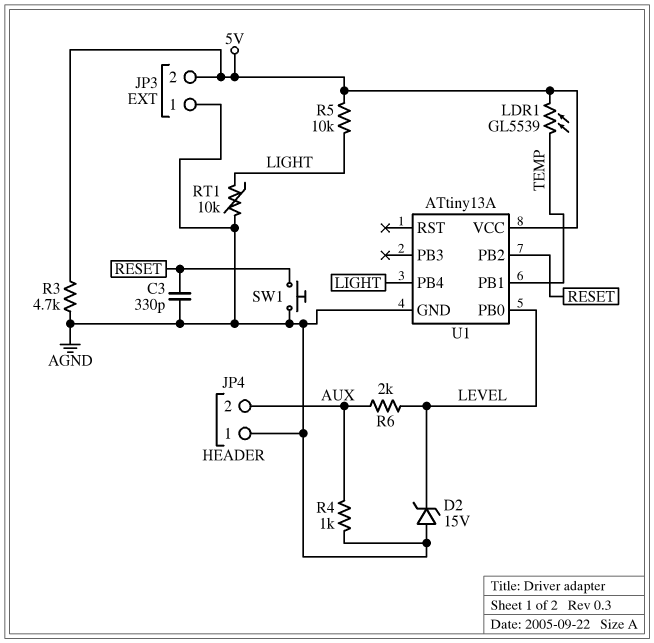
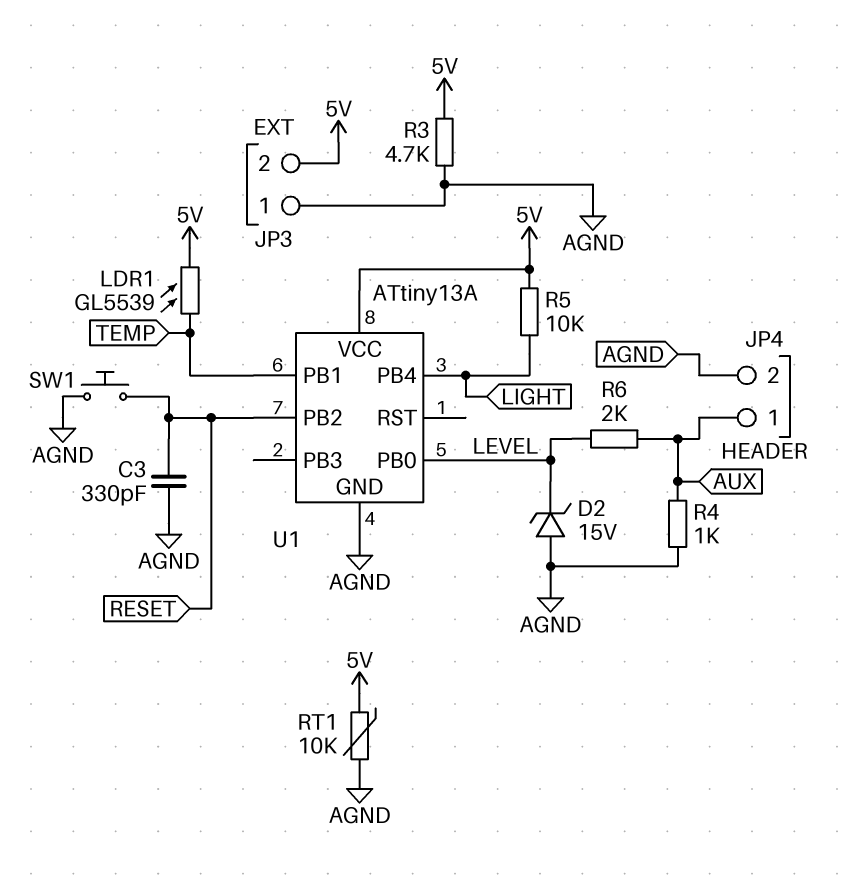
JP4 pin 1: AGND -> AUX
JP4 pin 2: AUX -> AGND
RT1: 10k (AGND, LIGHT) -> 10k (5V, AGND)

